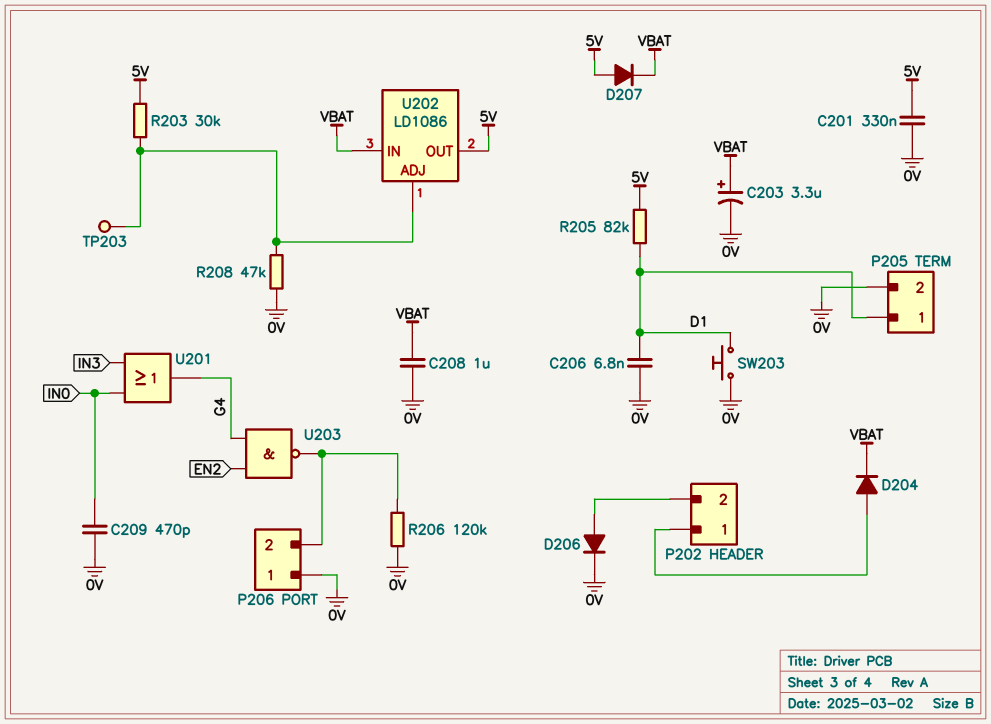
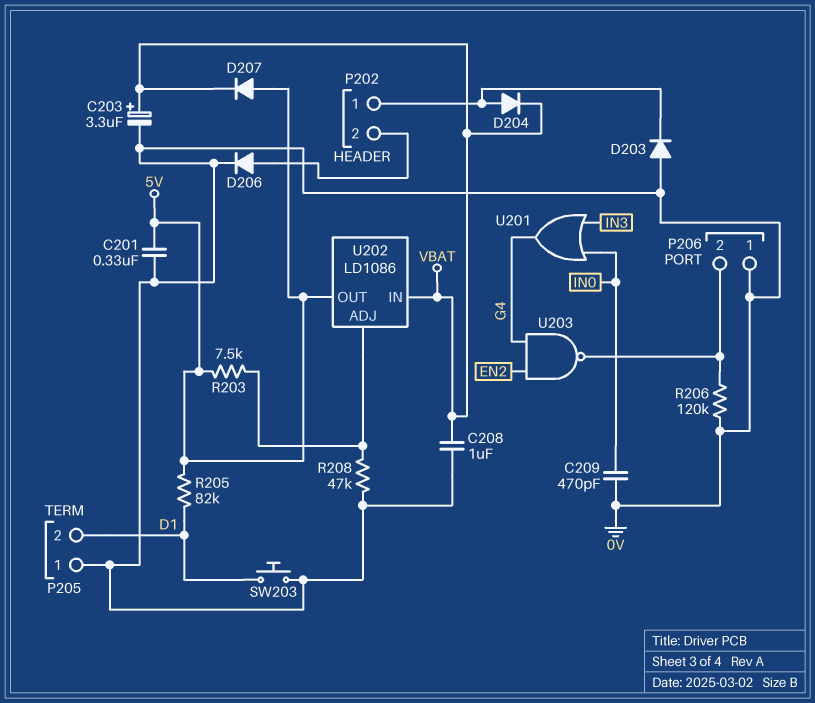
C206: 6.8nF (0V, D1) -> none
D203: none -> diode (A 0V, K P202/1)
P205 pin 1: D1 -> 0V
P205 pin 2: 0V -> D1
R203: 30k (5V, U202/ADJ) -> 7.5k (5V, U202/ADJ)
TP203: test point (U202/ADJ) -> none

